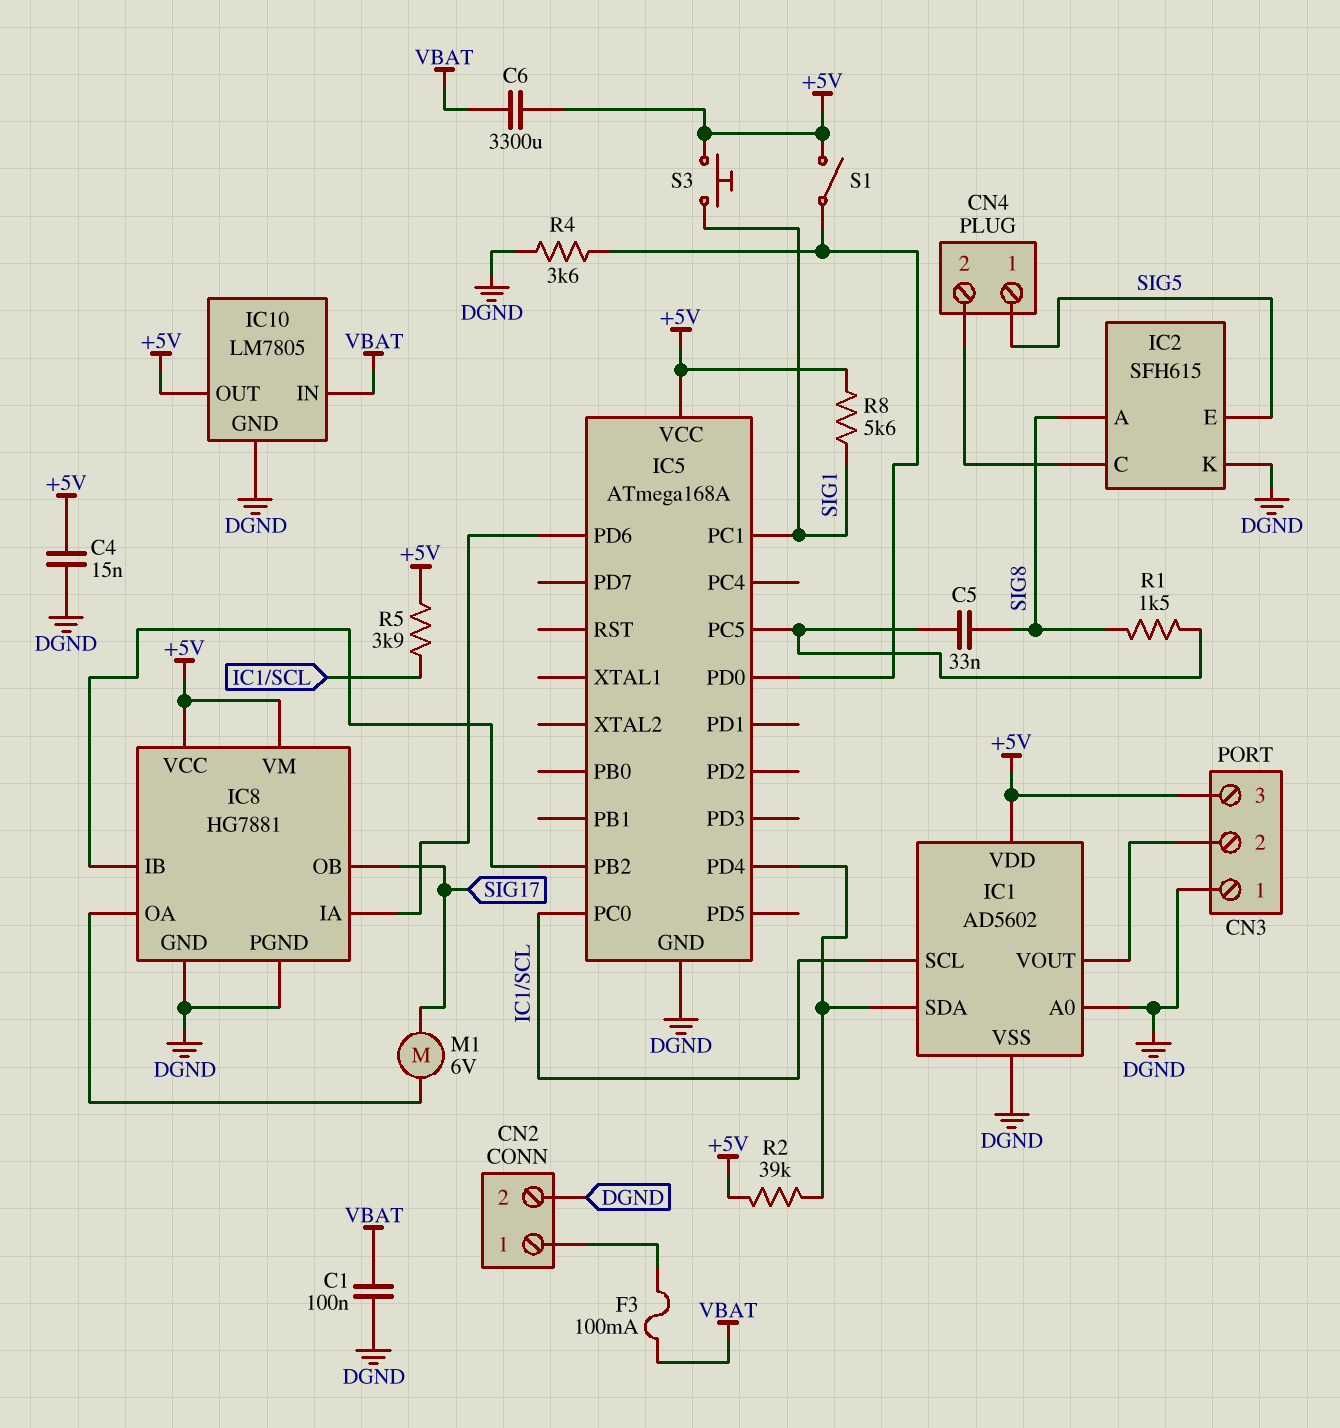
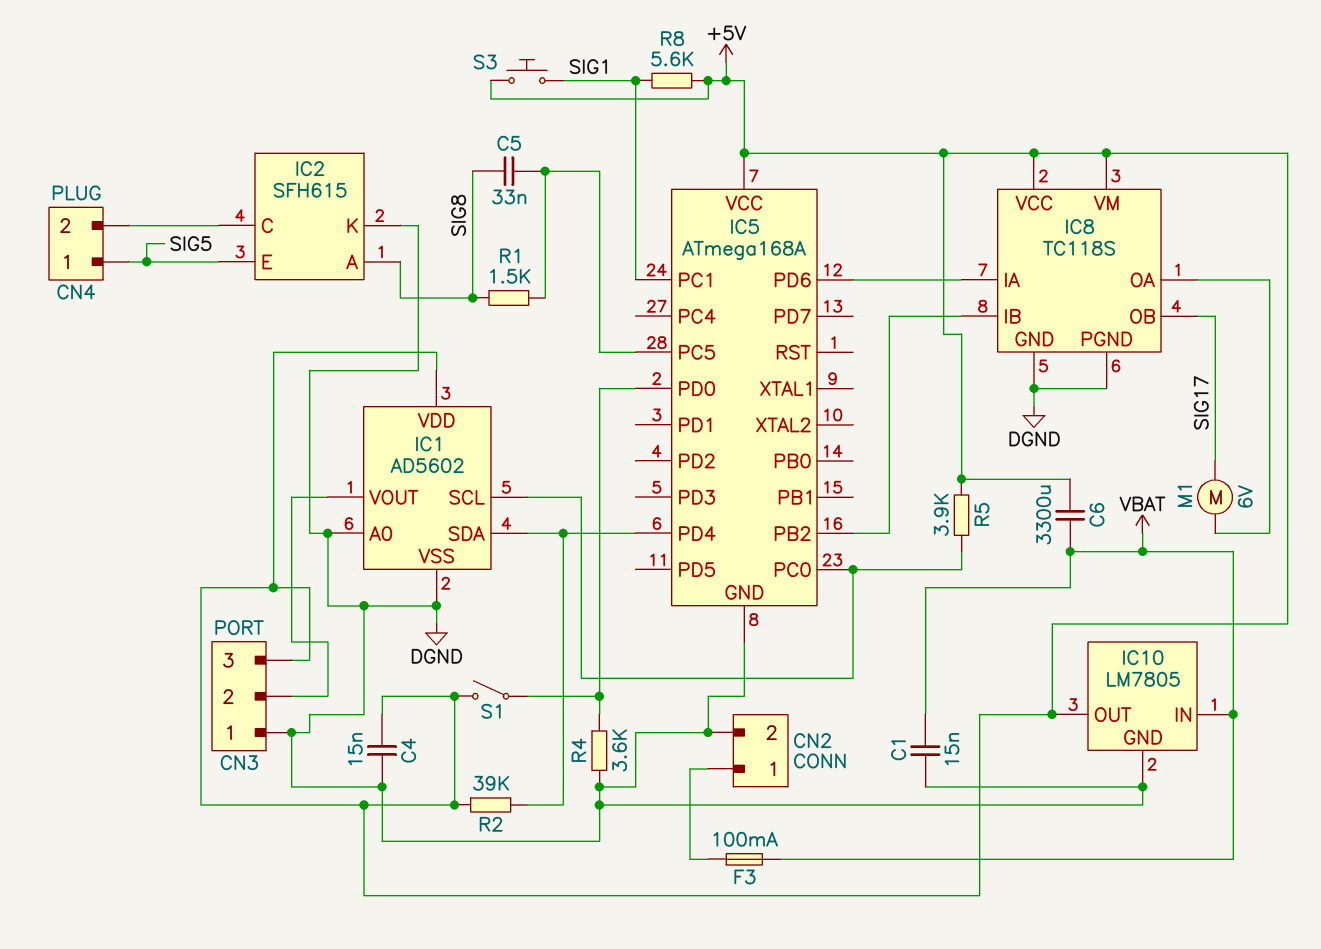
C1: 100nF (DGND, VBAT) -> 15nF (DGND, VBAT)
IC8: HG7881 -> TC118S

